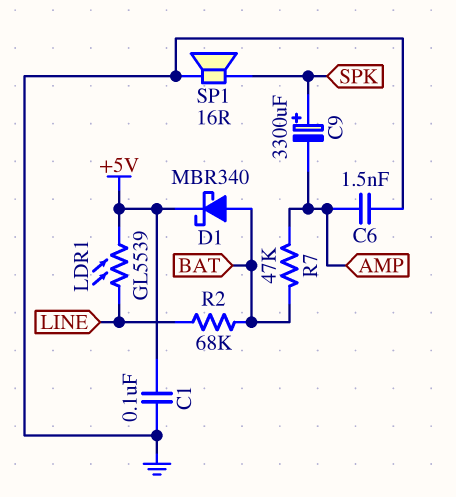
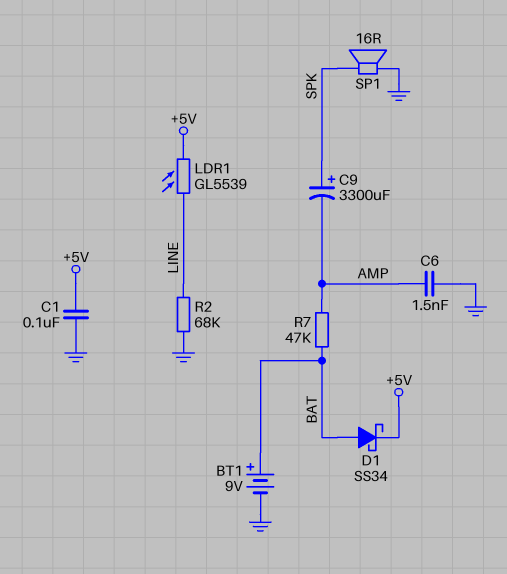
BT1: none -> 9V (plus BAT, minus GND)
D1: schottky MBR340 (A BAT, K +5V) -> schottky SS34 (A BAT, K +5V)
R2: 68k (BAT, LINE) -> 68k (GND, LINE)

